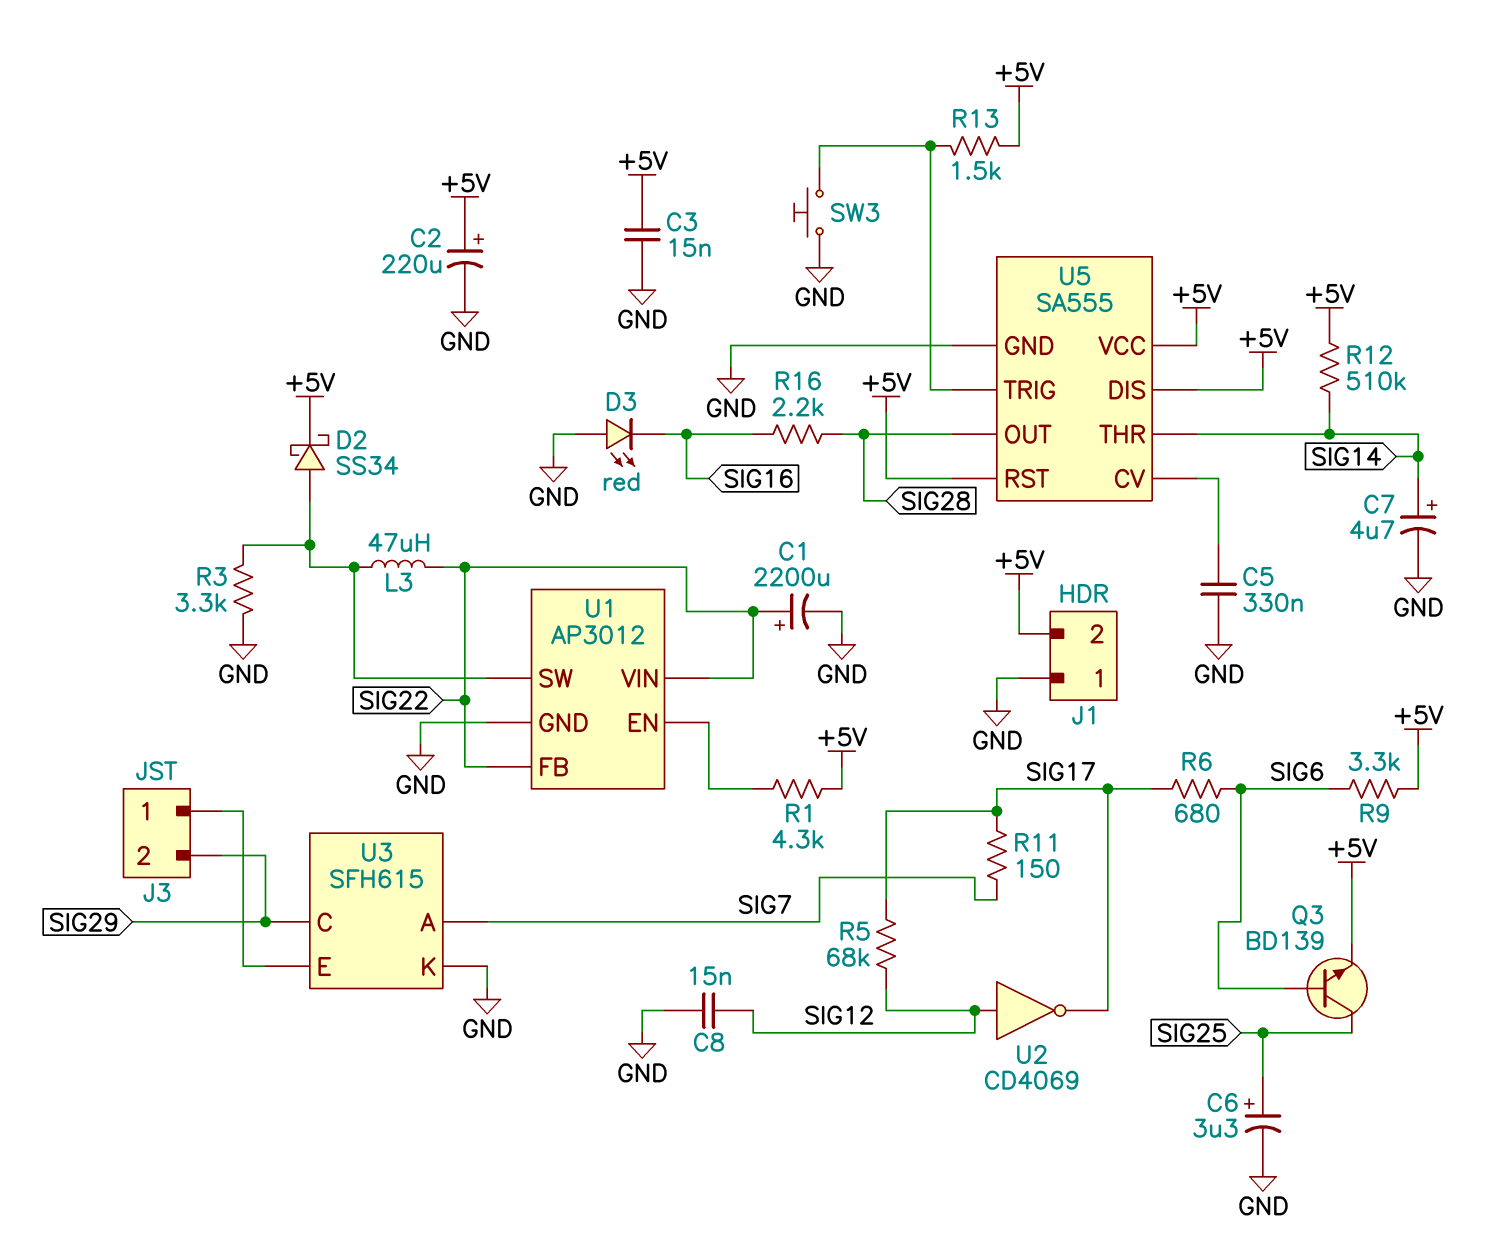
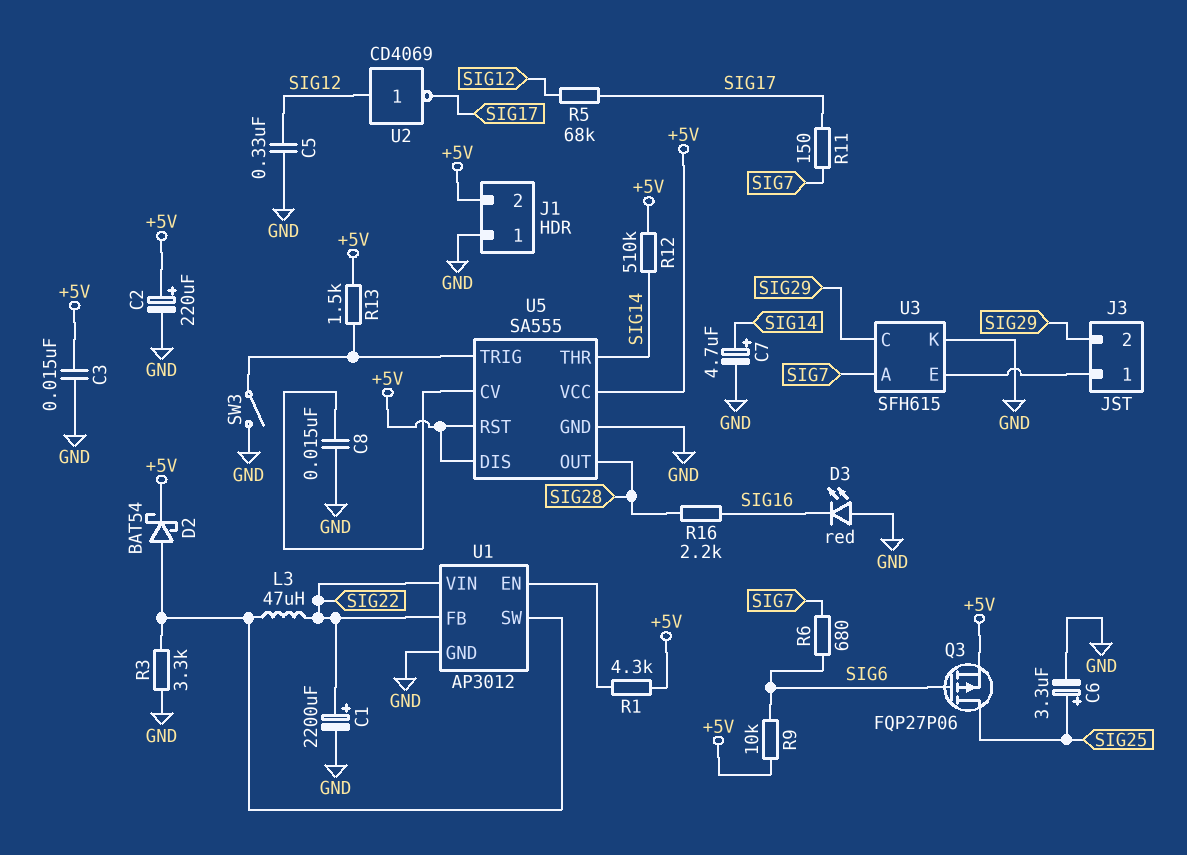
C5: 330nF (GND, U5/CV) -> 330nF (GND, SIG12)
C8: 15nF (GND, SIG12) -> 15nF (GND, U5/CV)
D2: schottky SS34 (A U1/SW, K +5V) -> schottky BAT54 (A U1/SW, K +5V)
Q3: NPN BD139 (B SIG6, C SIG25, E +5V) -> PMOS FQP27P06 (G SIG6, D SIG25, S +5V)
R6: 680 (SIG6, SIG17) -> 680 (SIG6, SIG7)
R9: 3.3k (+5V, SIG6) -> 10k (+5V, SIG6)
SW3: button (GND, U5/TRIG) -> switch (GND, U5/TRIG)

